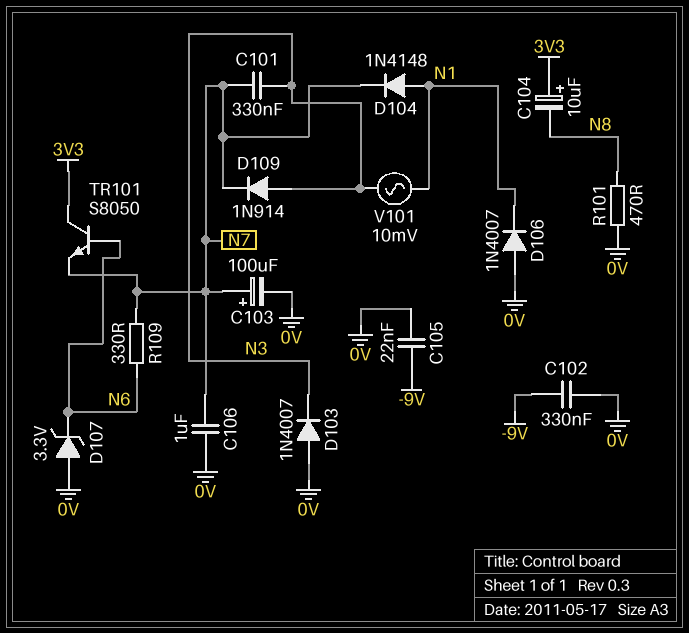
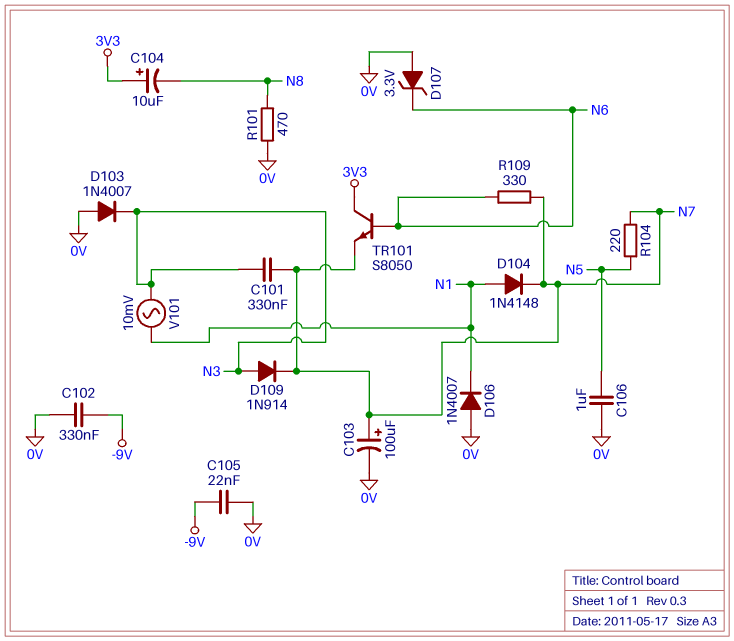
C106: 1uF (0V, N7) -> 1uF (0V, N5)
R104: none -> 220 (N5, N7)

